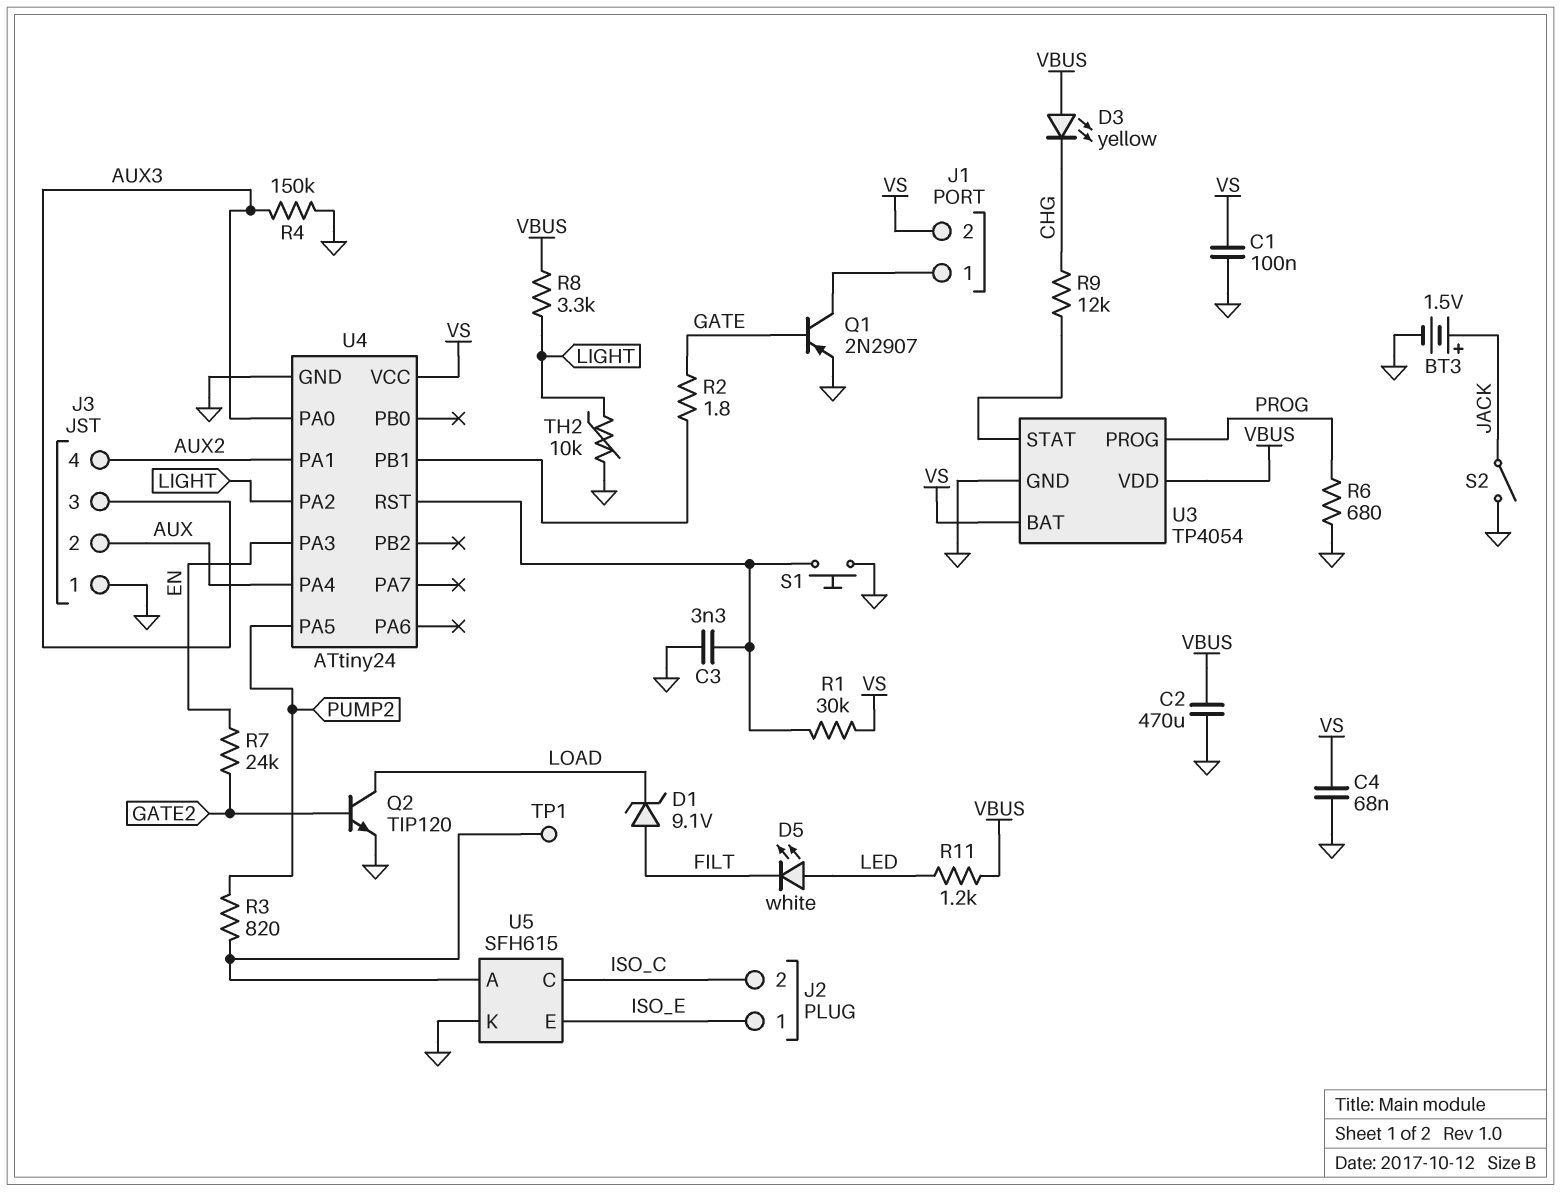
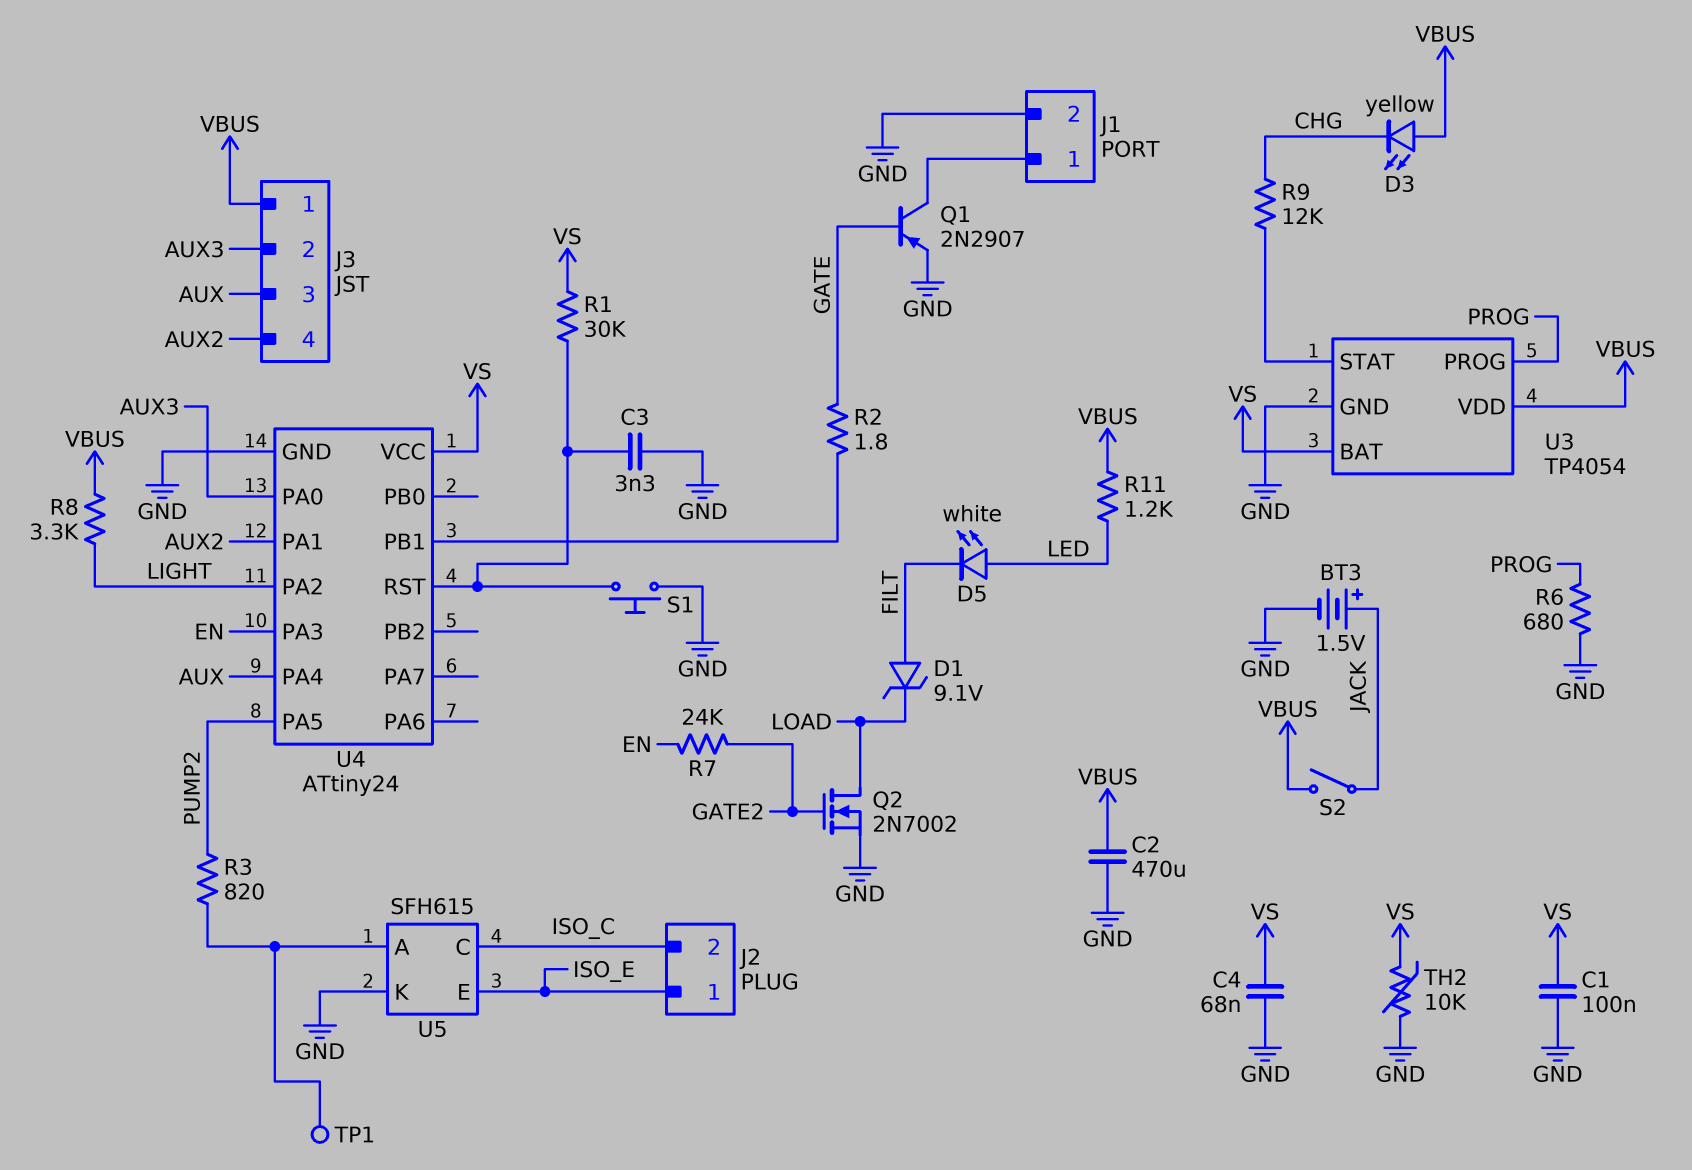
J1 pin 2: VS -> GND
J3 pin 1: GND -> VBUS
J3 pin 2: AUX -> AUX3
J3 pin 3: AUX3 -> AUX
Q2: NPN TIP120 (B GATE2, C LOAD, E GND) -> NMOS 2N7002 (G GATE2, D LOAD, S GND)
R4: 150k (AUX3, GND) -> none
S2: switch (GND, JACK) -> switch (JACK, VBUS)
TH2: 10k (GND, LIGHT) -> 10k (GND, VS)

